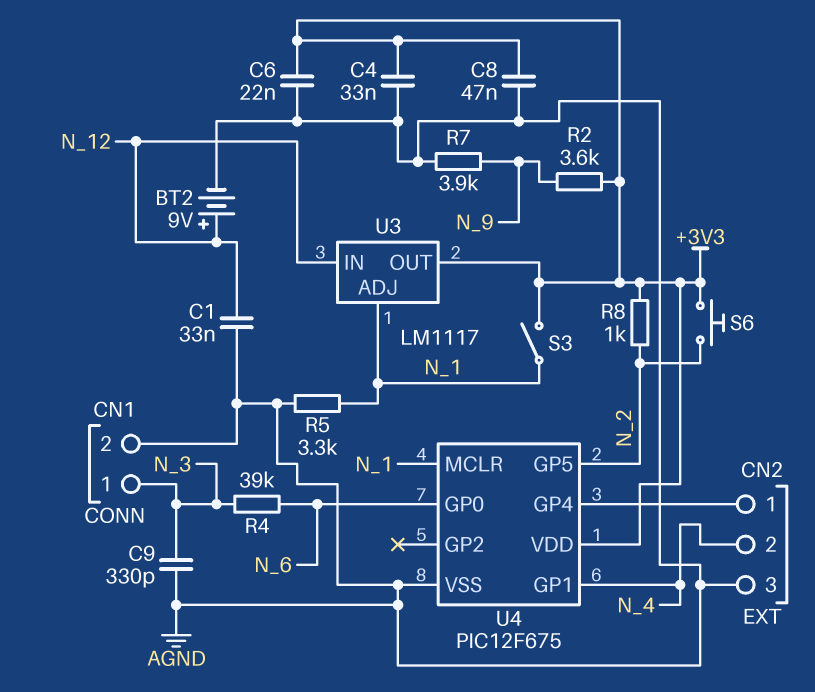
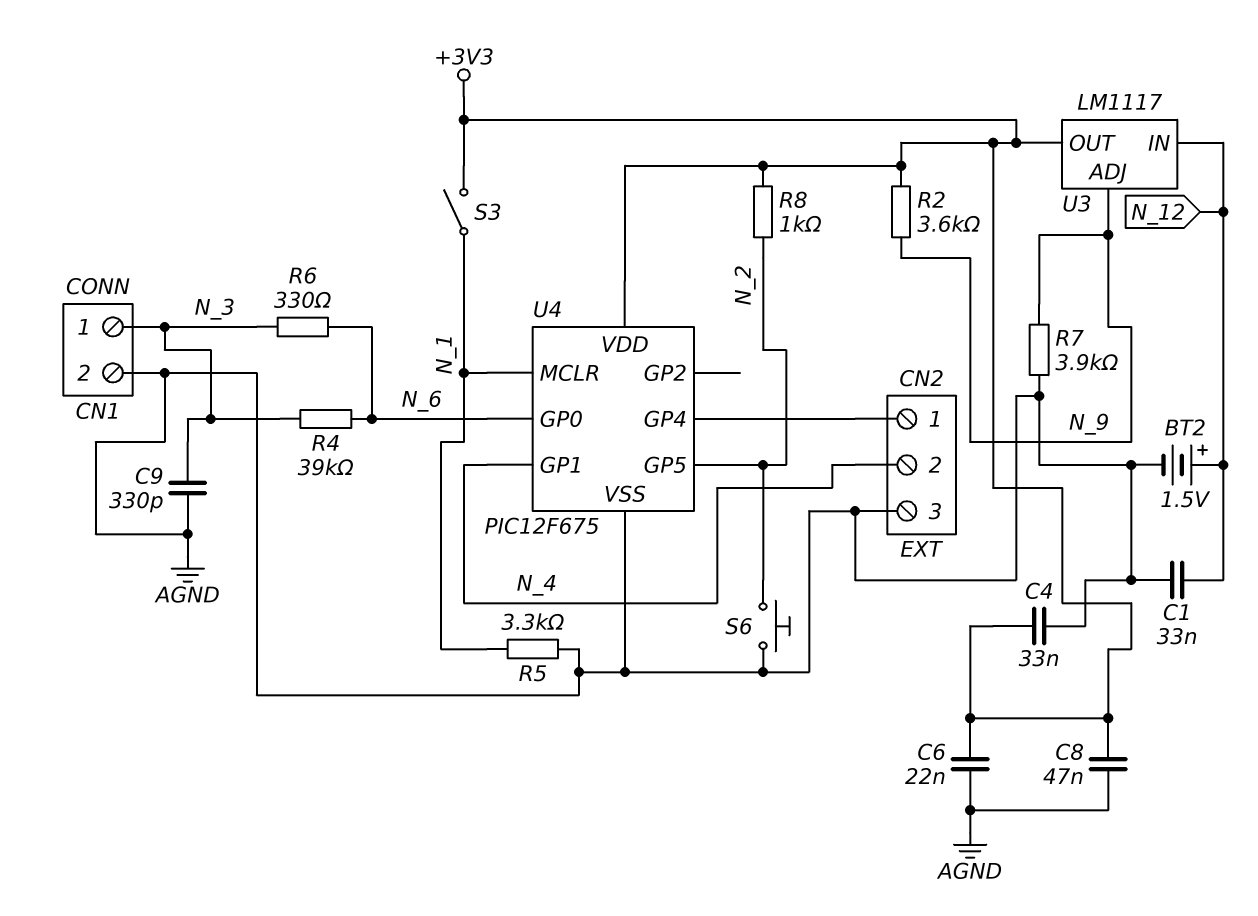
BT2: 9V (plus N_12, minus AGND) -> 1.5V (plus N_12, minus AGND)
R6: none -> 330 (N_3, N_6)
S6: button (+3V3, N_2) -> button (AGND, N_2)
U3 pin ADJ: N_1 -> N_9

